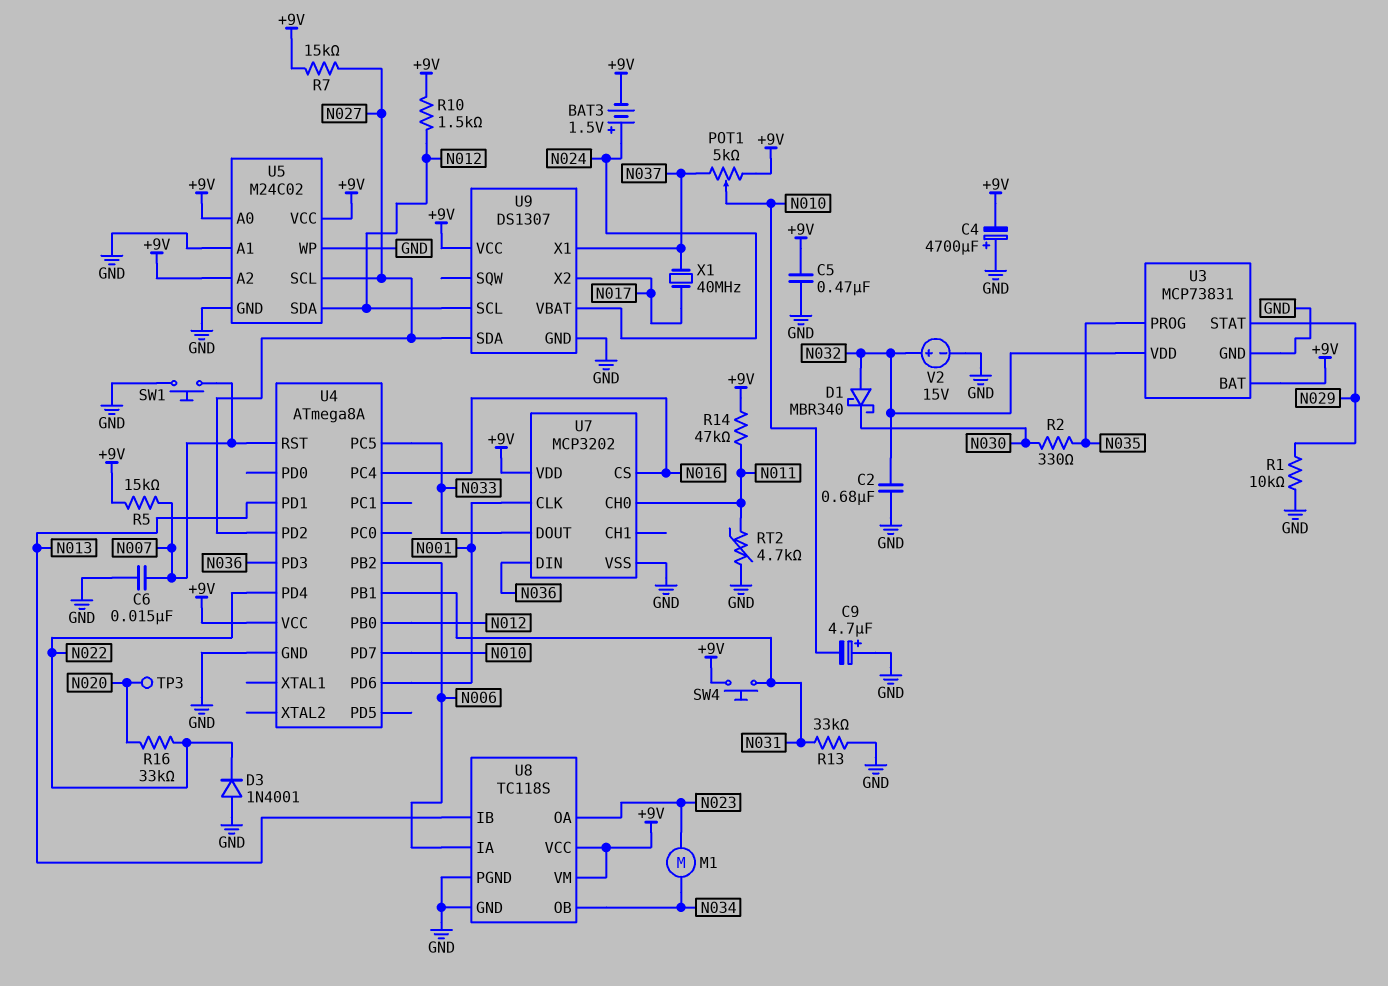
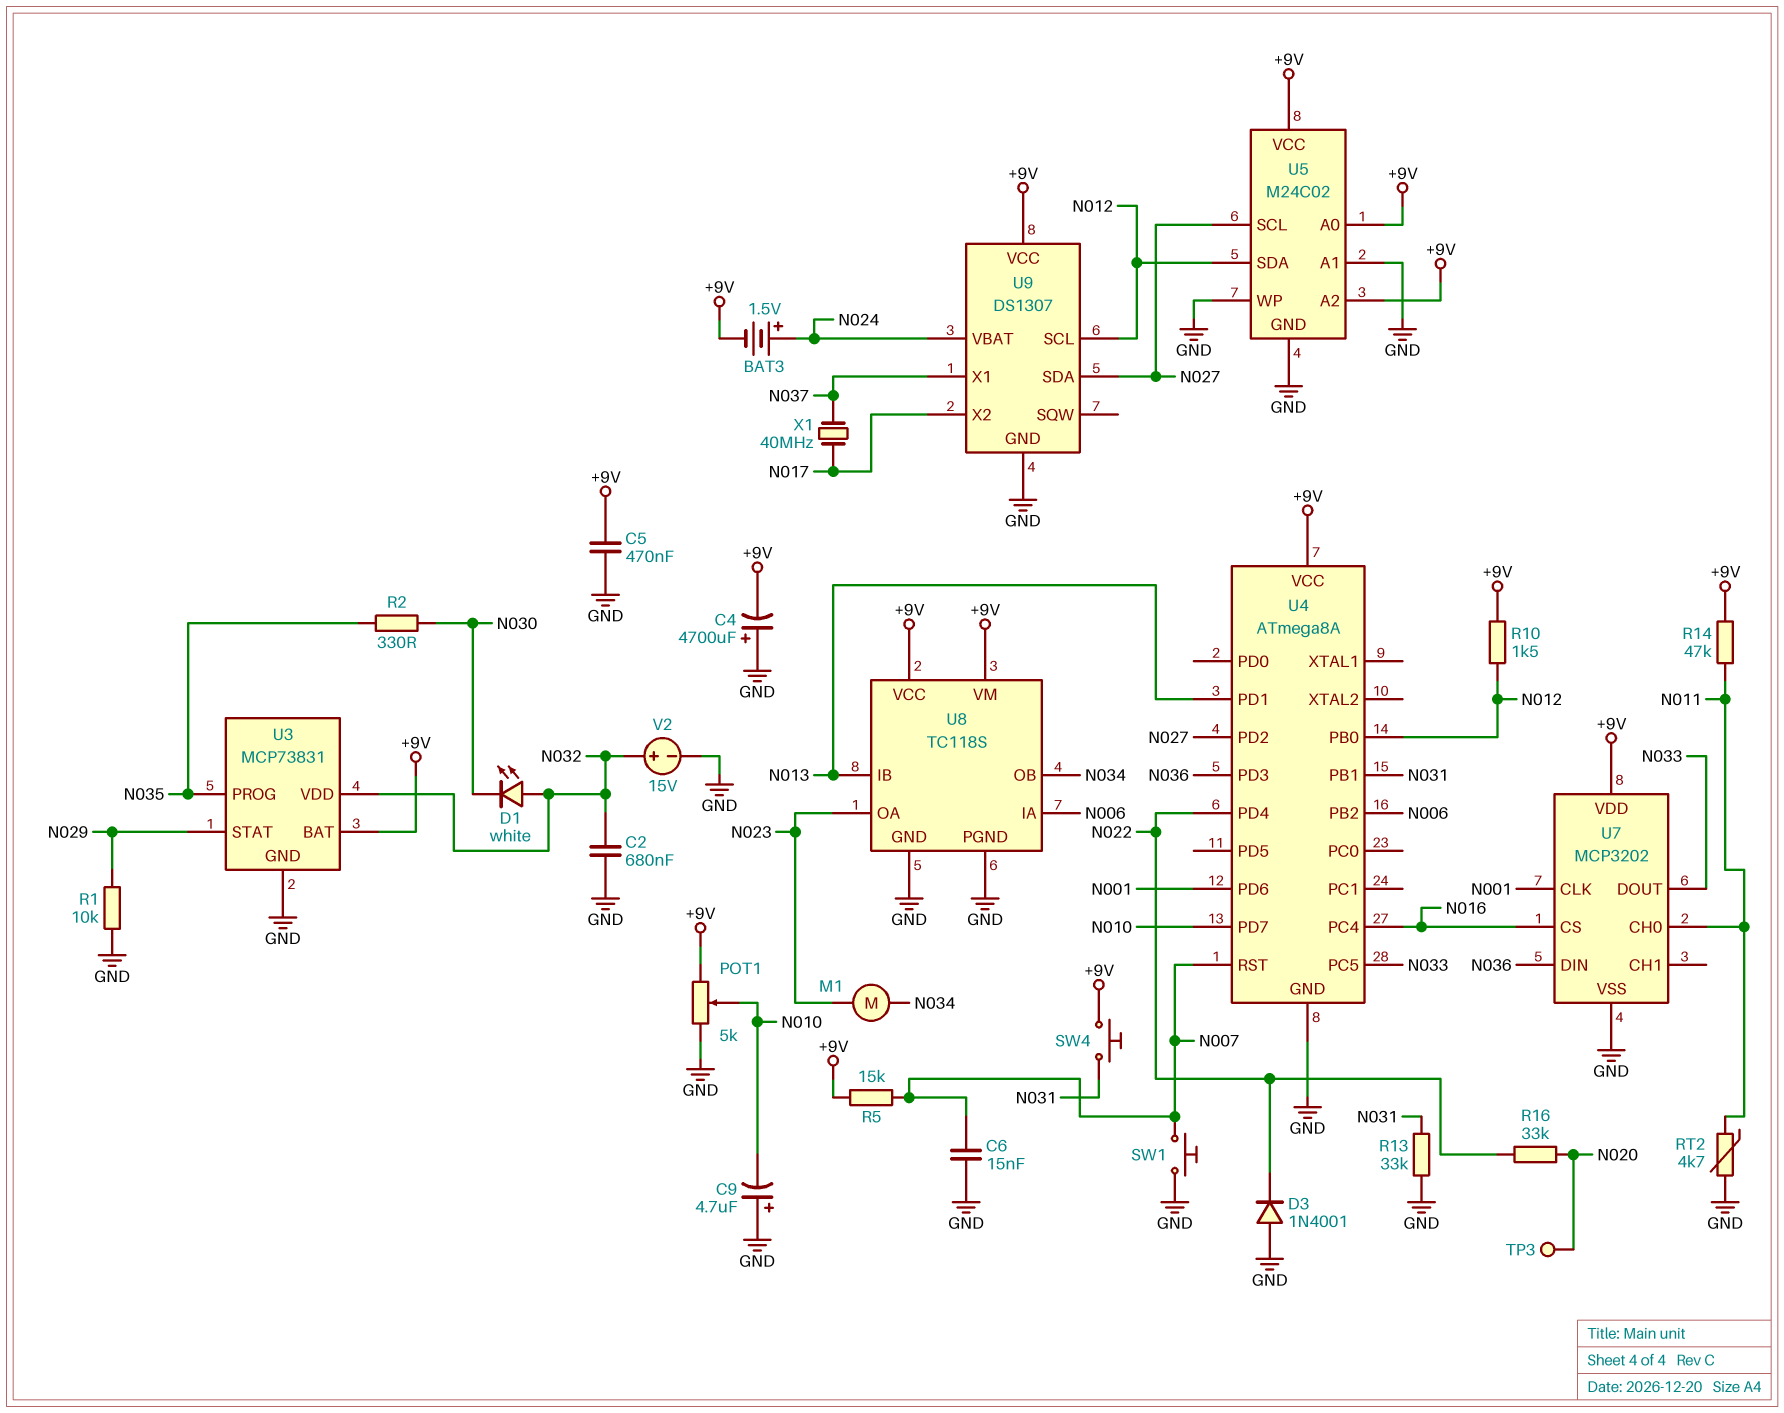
D1: schottky MBR340 (A N032, K N030) -> LED white (A N032, K N030)
POT1: 5k (+9V, N037, wiper N010) -> 5k (+9V, GND, wiper N010)
R7: 15k (+9V, N027) -> none

